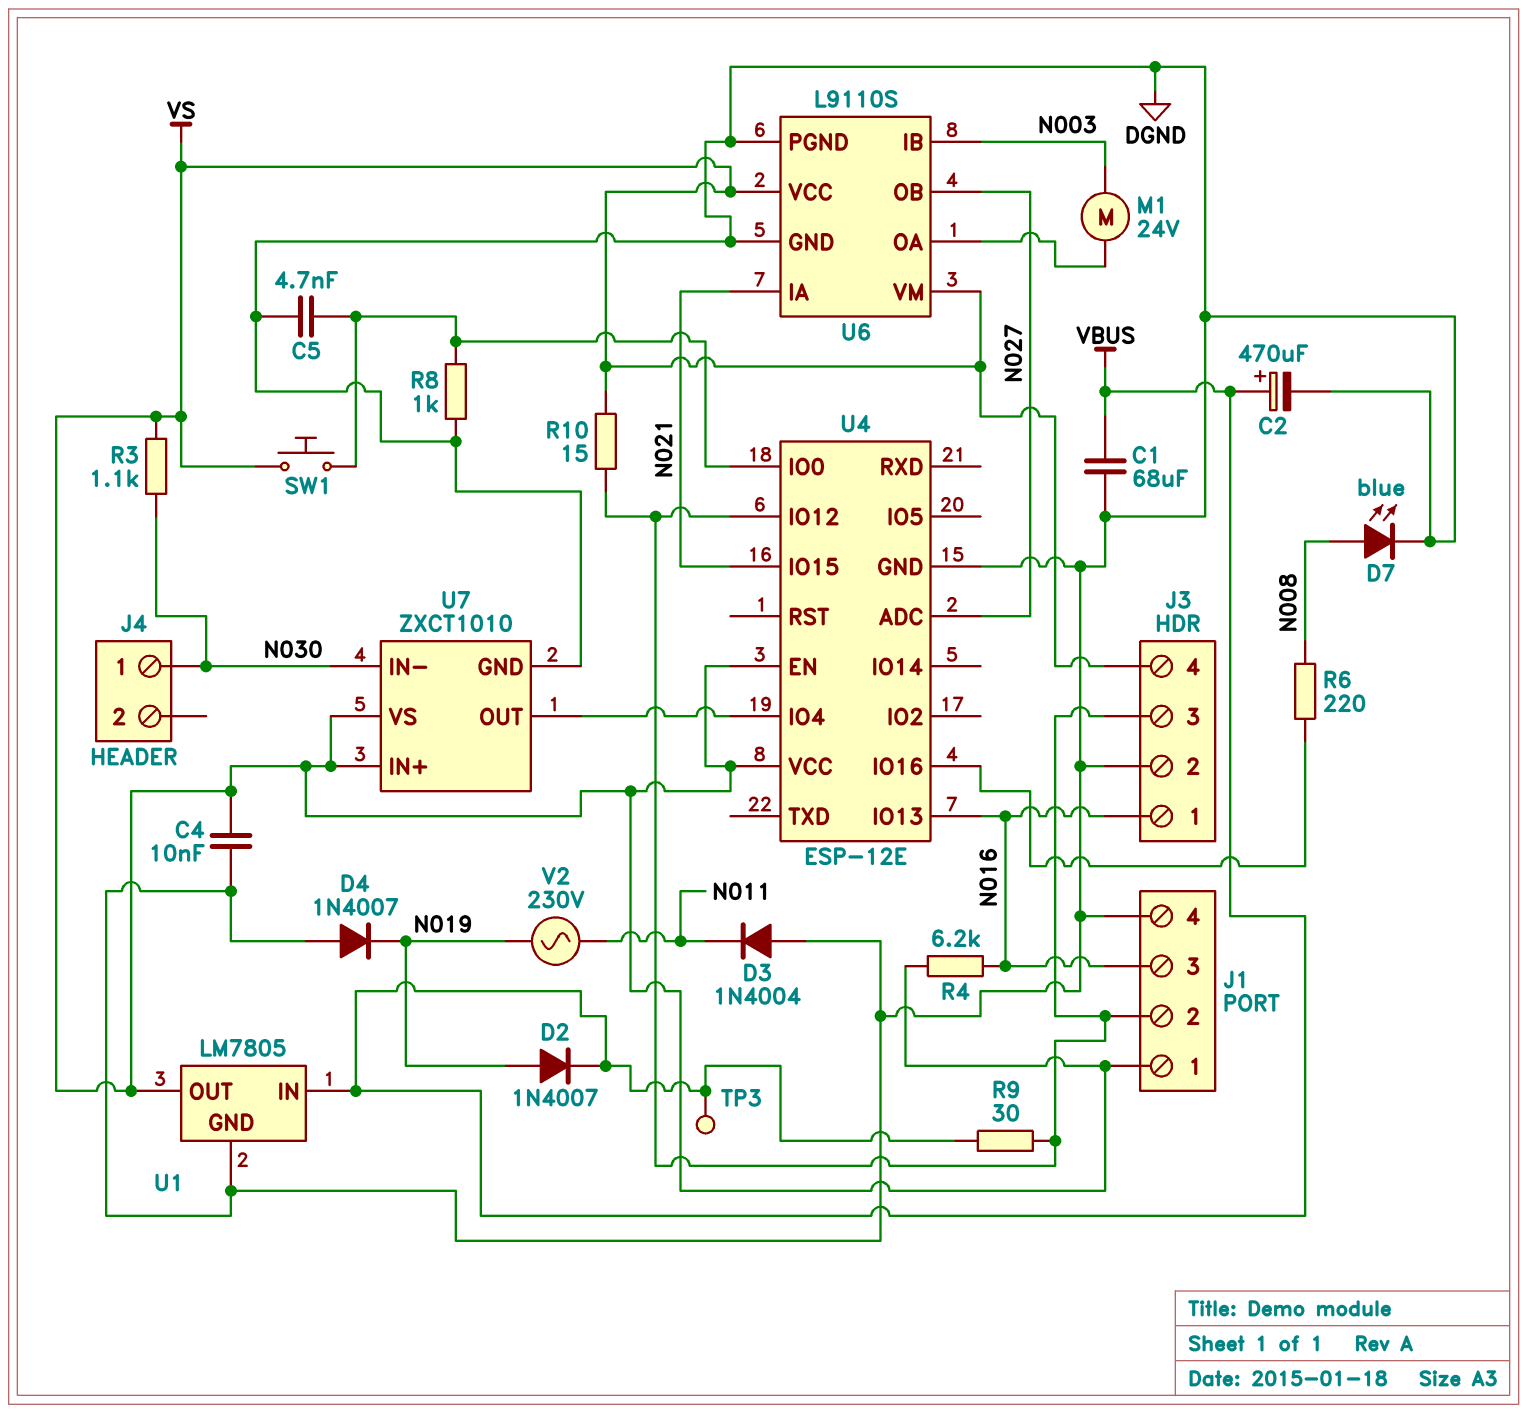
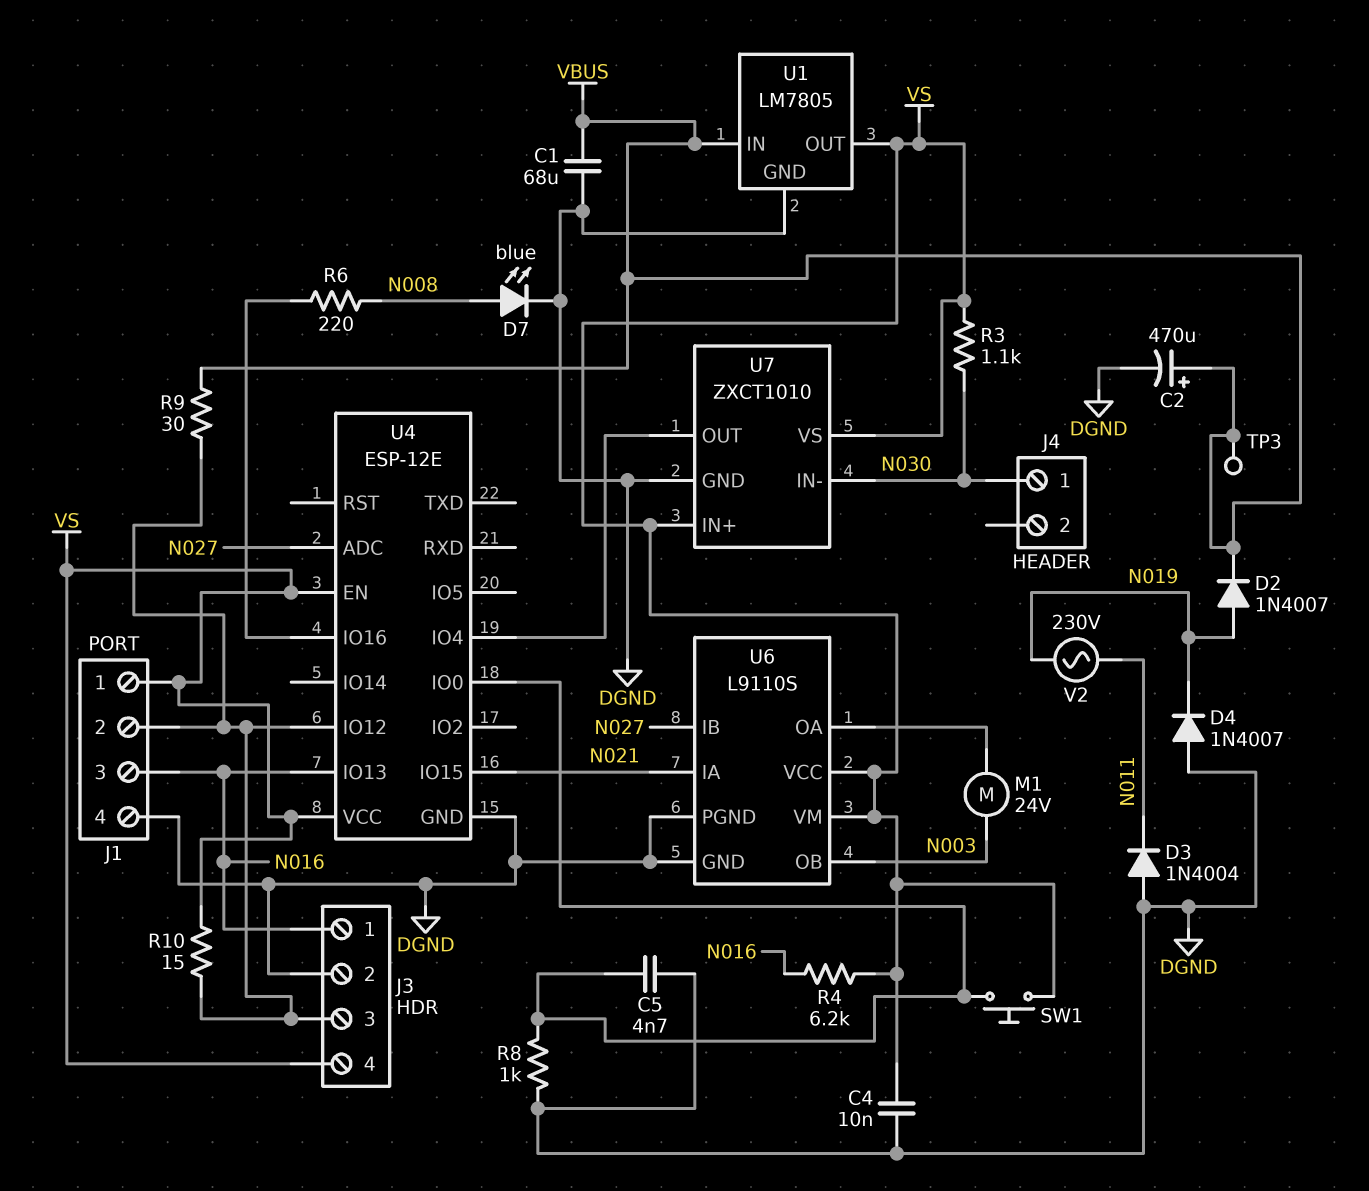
U6 pin IB: N003 -> N027
U6 pin OB: N027 -> N003

